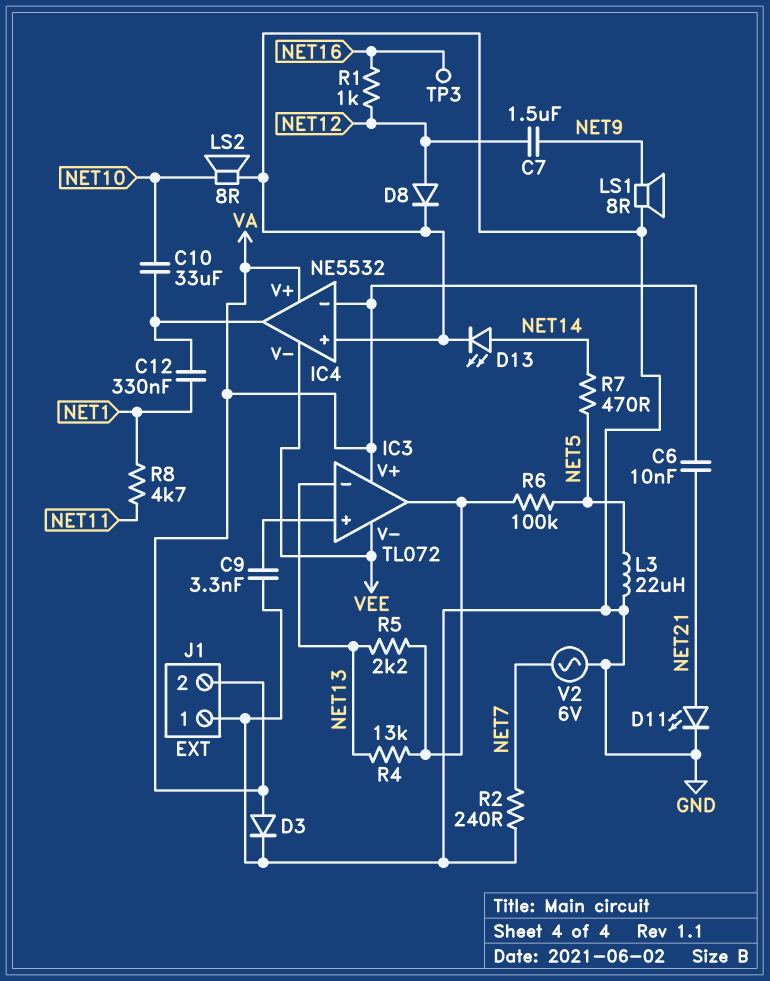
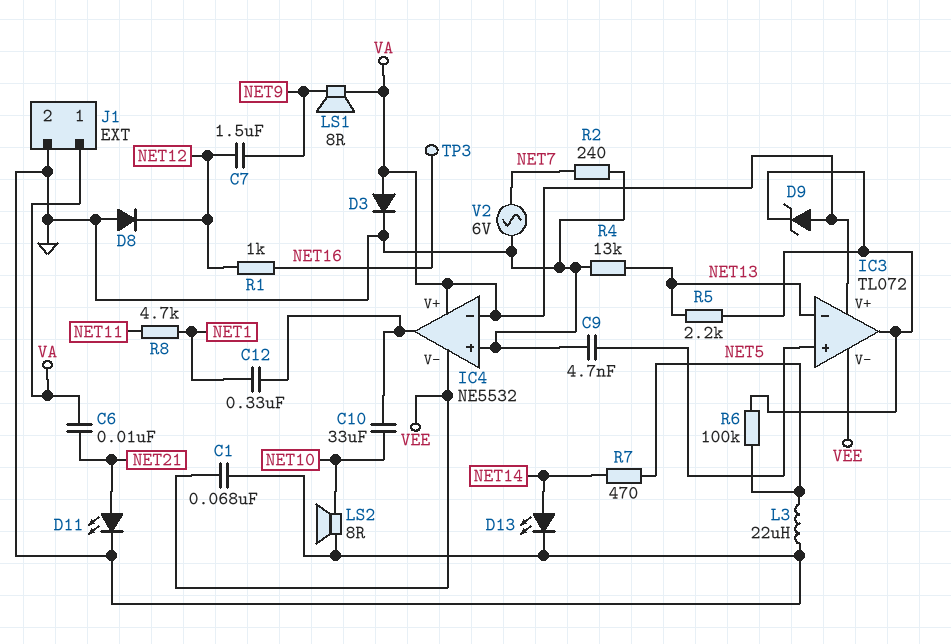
C1: none -> 68nF (GND, VEE)
C9: 3.3nF (GND, IC3/in+) -> 4.7nF (GND, IC3/in+)
D8: diode (A NET12, K GND) -> diode (A GND, K NET12)
D9: none -> zener (A VA, K IC3/out)
J1 pin 1: GND -> VA
J1 pin 2: VA -> GND
LS1: speaker 8R (GND, NET9) -> speaker 8R (NET9, VA)
R4: 13k (IC3/out, NET13) -> 13k (GND, NET13)

